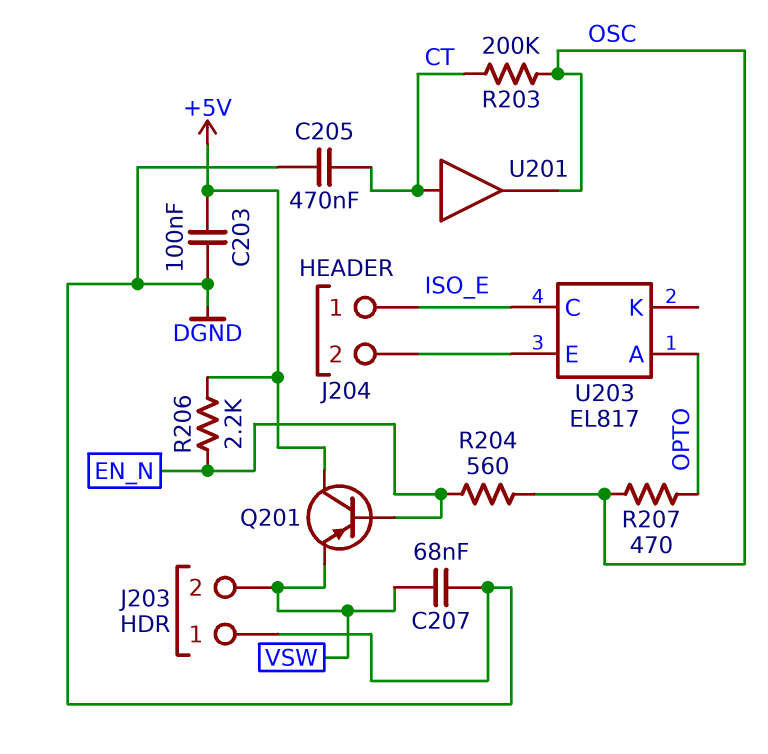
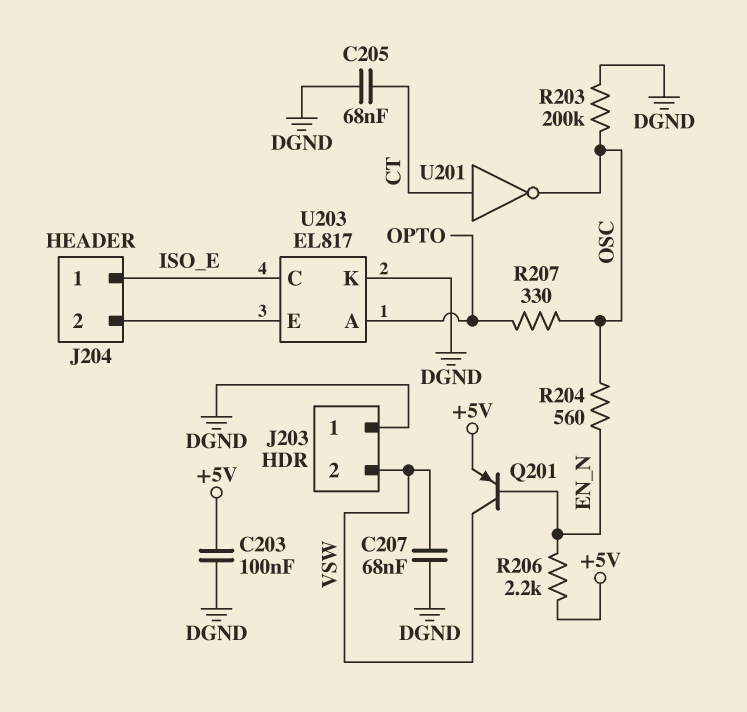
C205: 470nF (CT, DGND) -> 68nF (CT, DGND)
Q201: PNP (B EN_N, C +5V, E VSW) -> PNP (B EN_N, C VSW, E +5V)
R203: 200k (CT, OSC) -> 200k (DGND, OSC)
R207: 470 (OPTO, OSC) -> 330 (OPTO, OSC)
U201: buffer (in CT, out OSC) -> NOT (in CT, out OSC)
U203 pin K: none -> DGND

